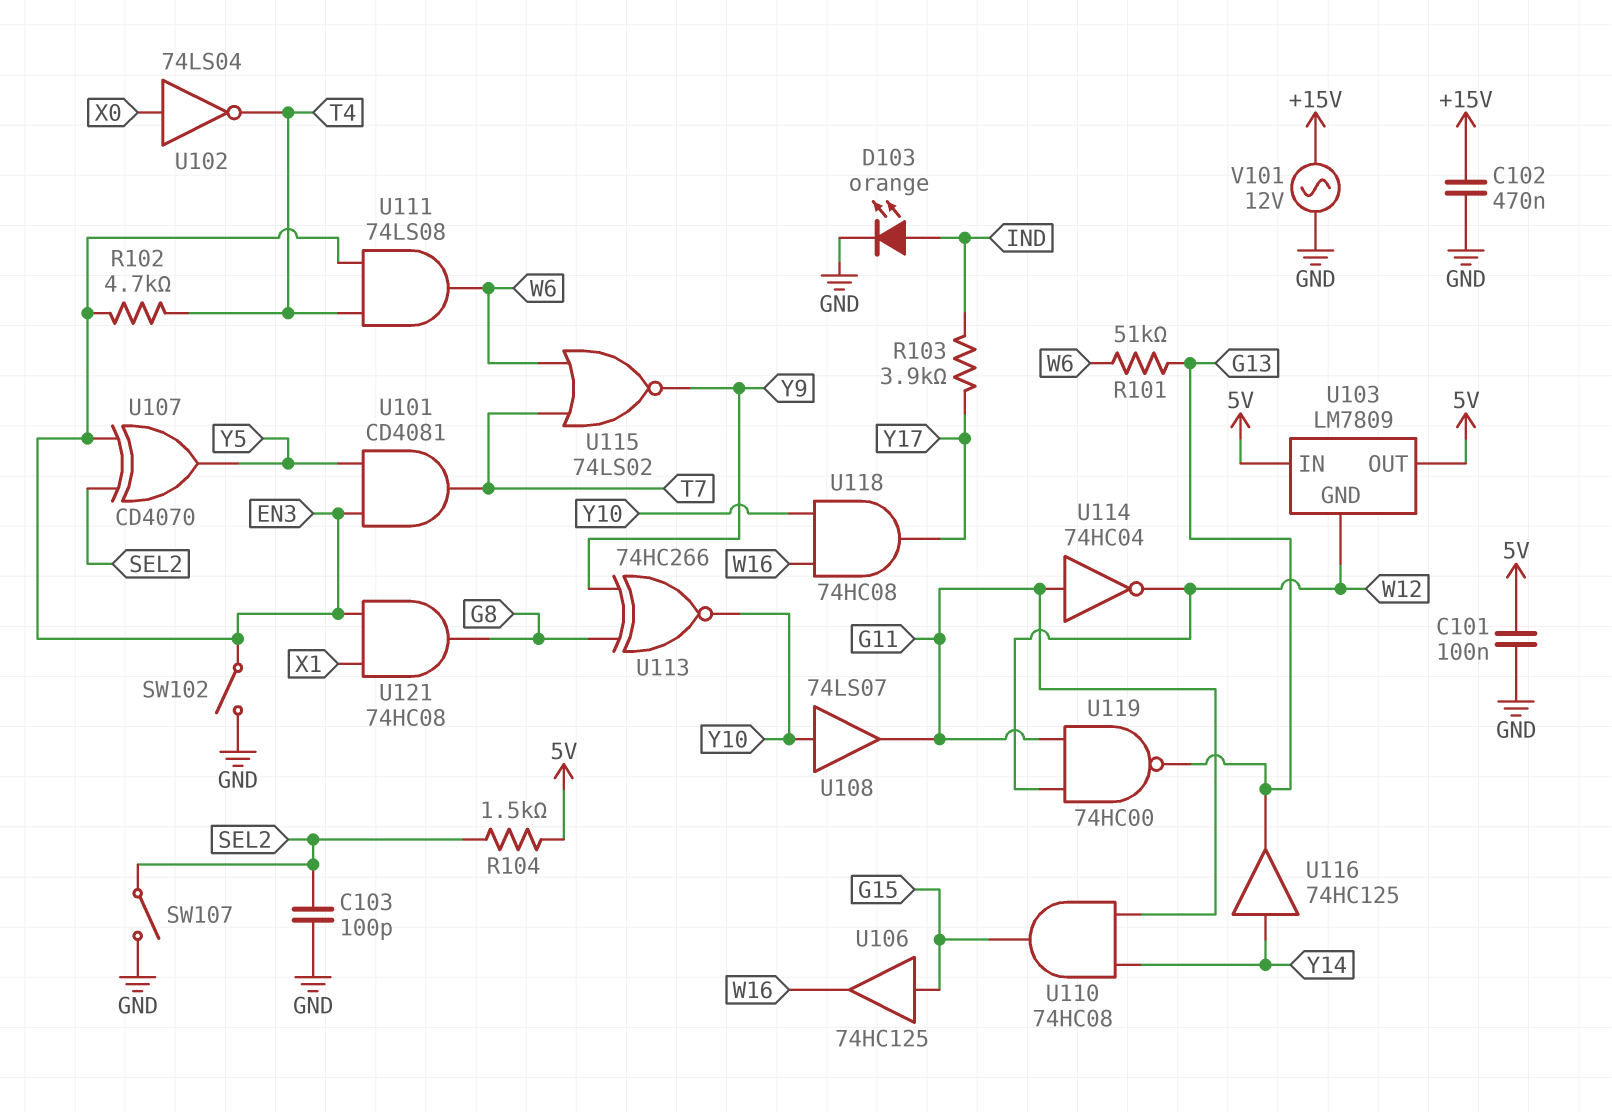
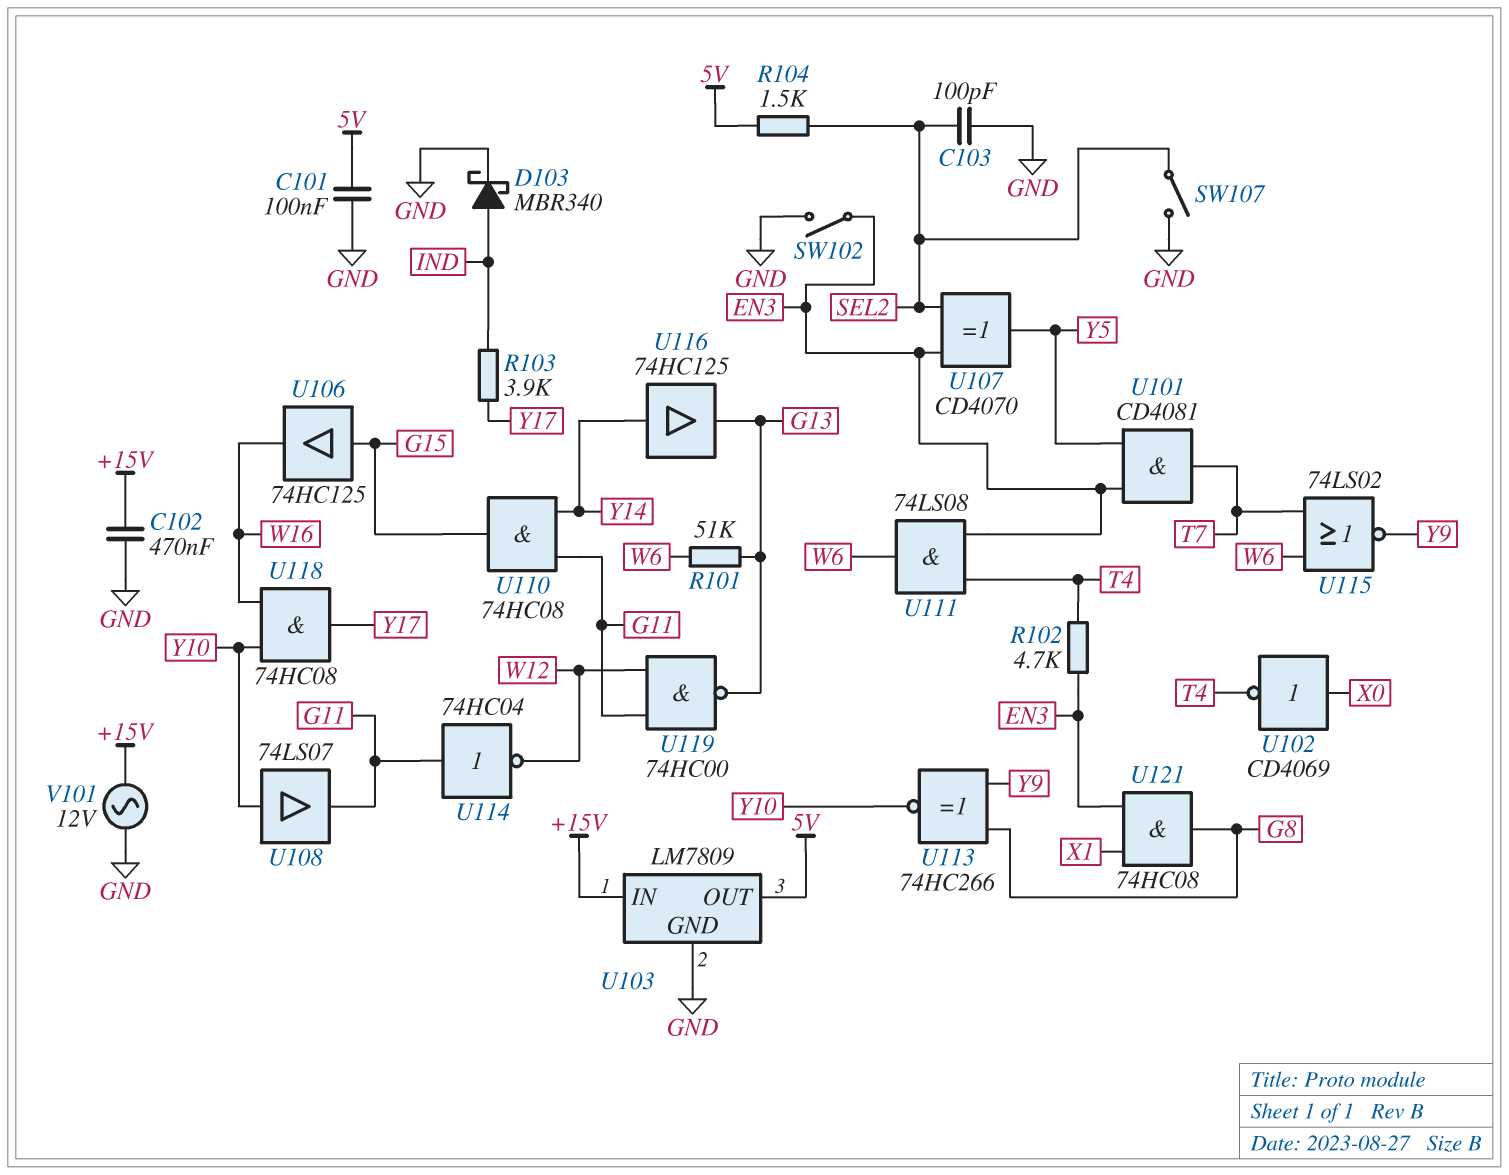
D103: LED orange (A IND, K GND) -> schottky MBR340 (A IND, K GND)
U102: NOT 74LS04 (in X0, out T4) -> NOT CD4069 (in X0, out T4)
U103 pin GND: W12 -> GND
U103 pin IN: 5V -> +15V

